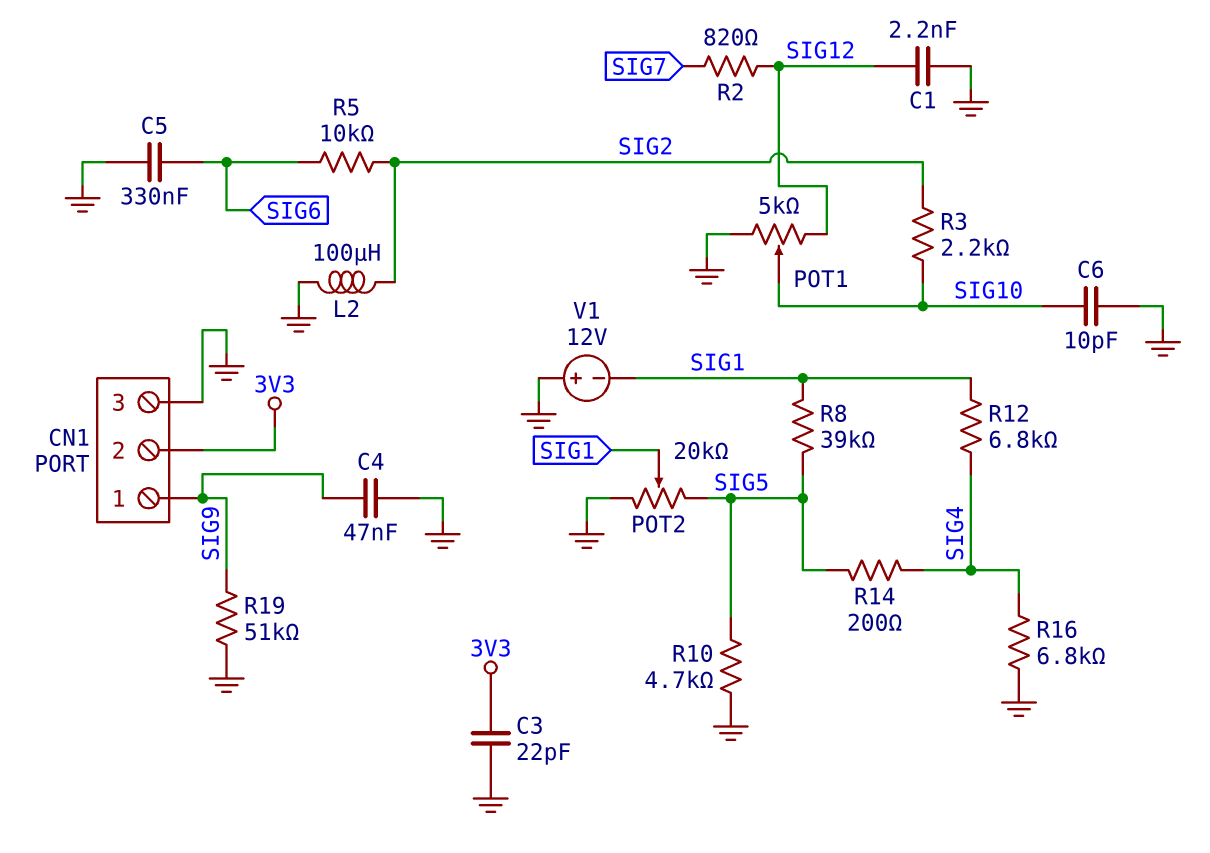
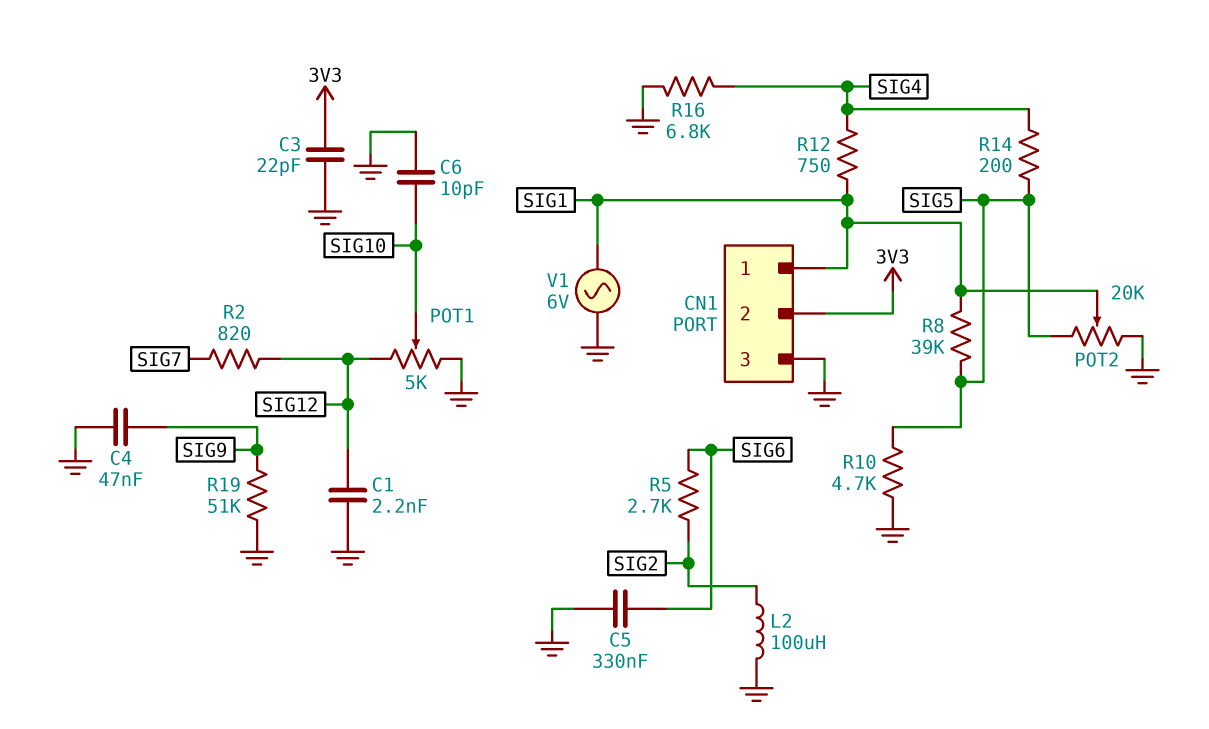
CN1 pin 1: SIG9 -> SIG1
R3: 2.2k (SIG2, SIG10) -> none
R5: 10k (SIG2, SIG6) -> 2.7k (SIG2, SIG6)
R12: 6.8k (SIG1, SIG4) -> 750 (SIG1, SIG4)
V1: 12V (plus GND, minus SIG1) -> AC 6V (GND, SIG1)

